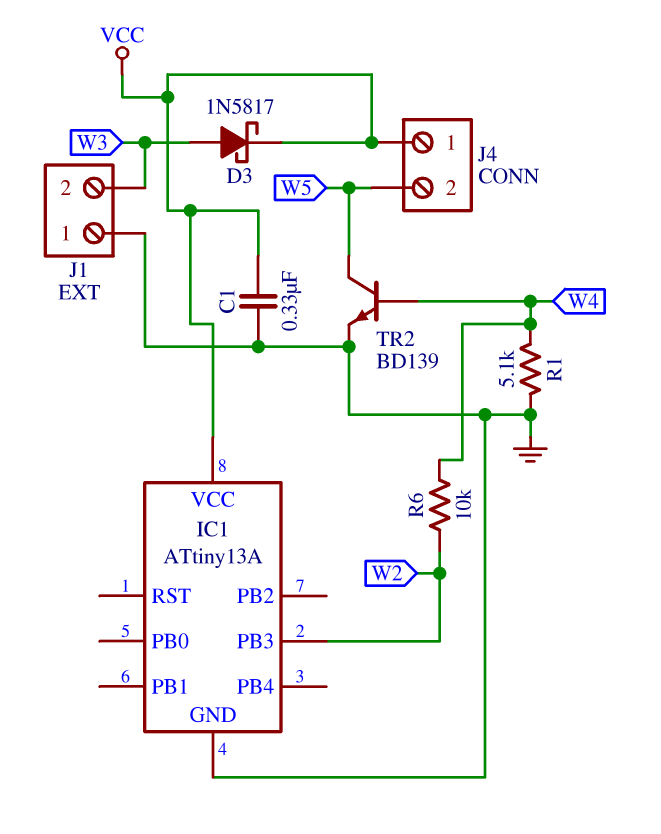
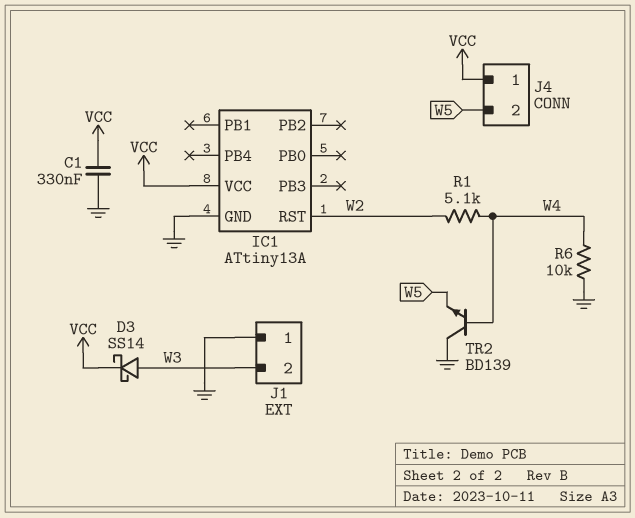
D3: schottky 1N5817 (A W3, K VCC) -> schottky SS14 (A W3, K VCC)
IC1 pin PB3: W2 -> none
IC1 pin RST: none -> W2
R1: 5.1k (GND, W4) -> 5.1k (W2, W4)
R6: 10k (W2, W4) -> 10k (GND, W4)
TR2: NPN BD139 (B W4, C W5, E GND) -> NPN BD139 (B W4, C GND, E W5)

